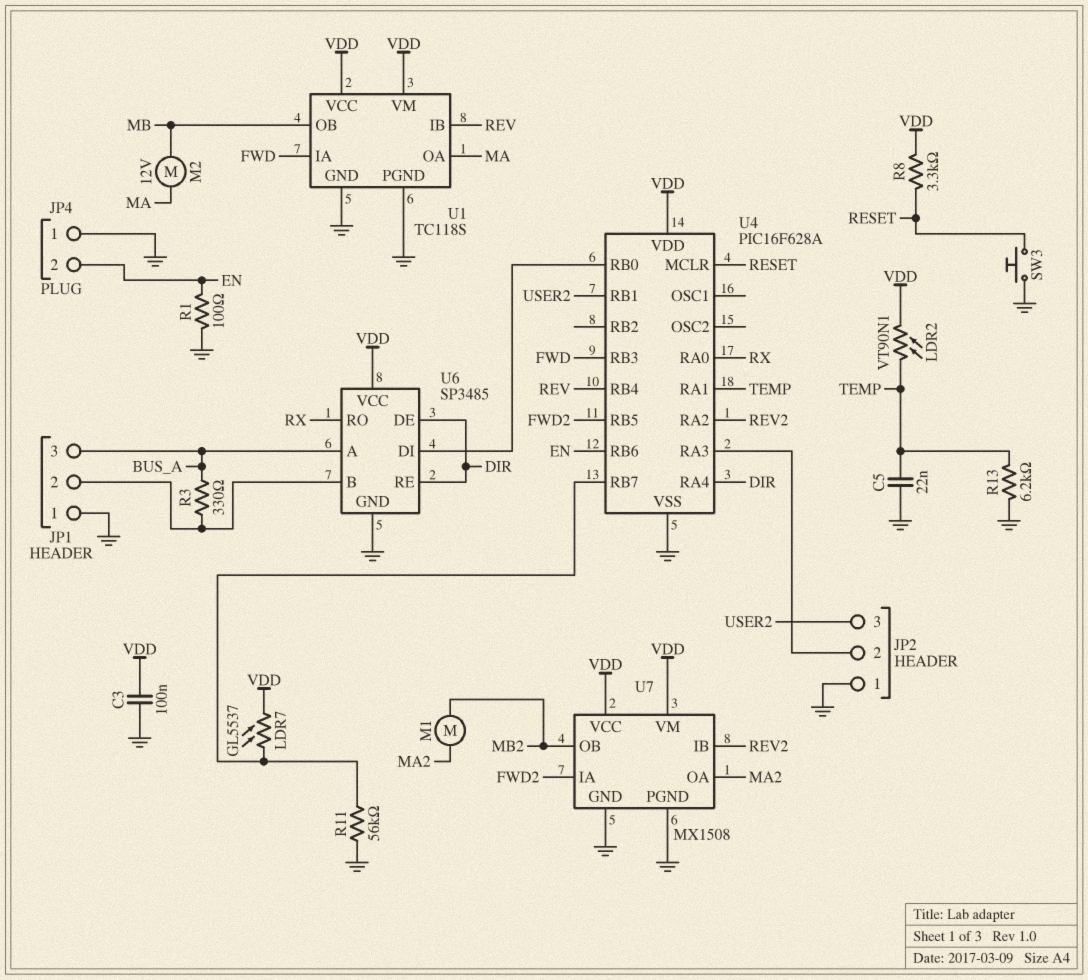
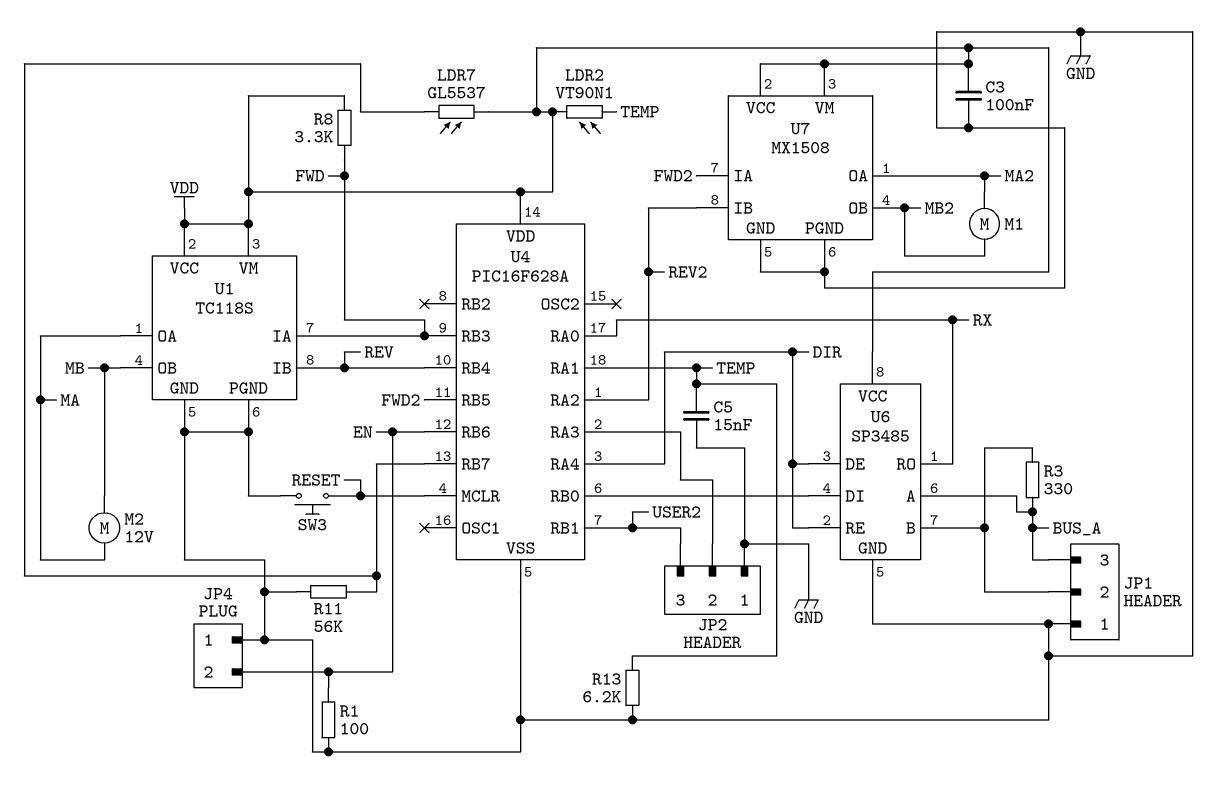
C5: 22nF (GND, TEMP) -> 15nF (GND, TEMP)
R8: 3.3k (RESET, VDD) -> 3.3k (FWD, VDD)

